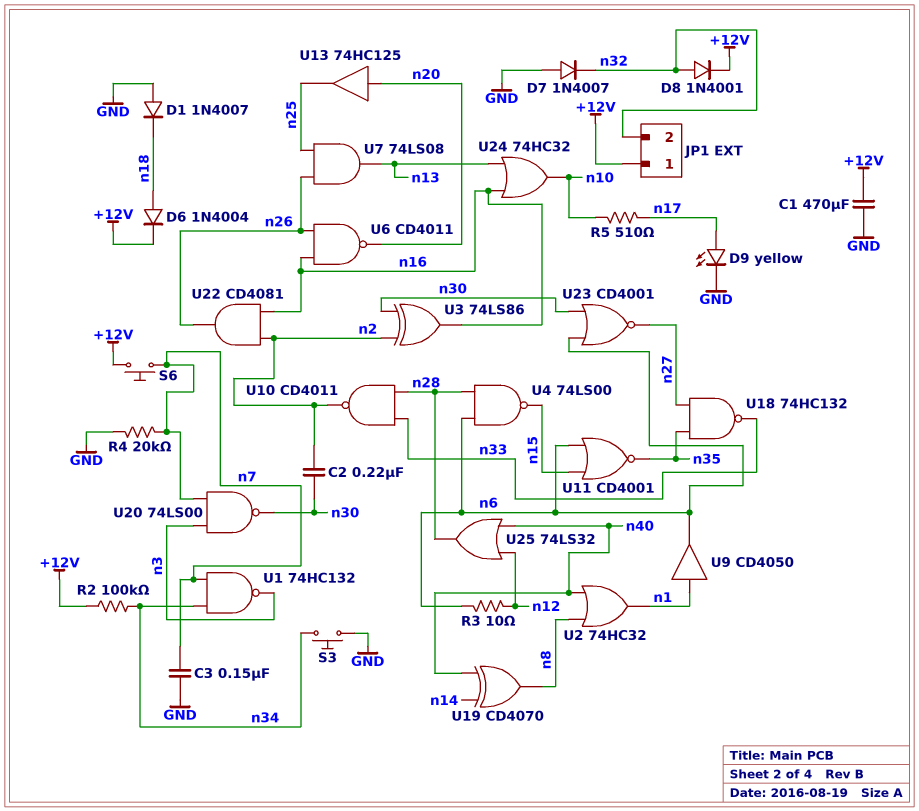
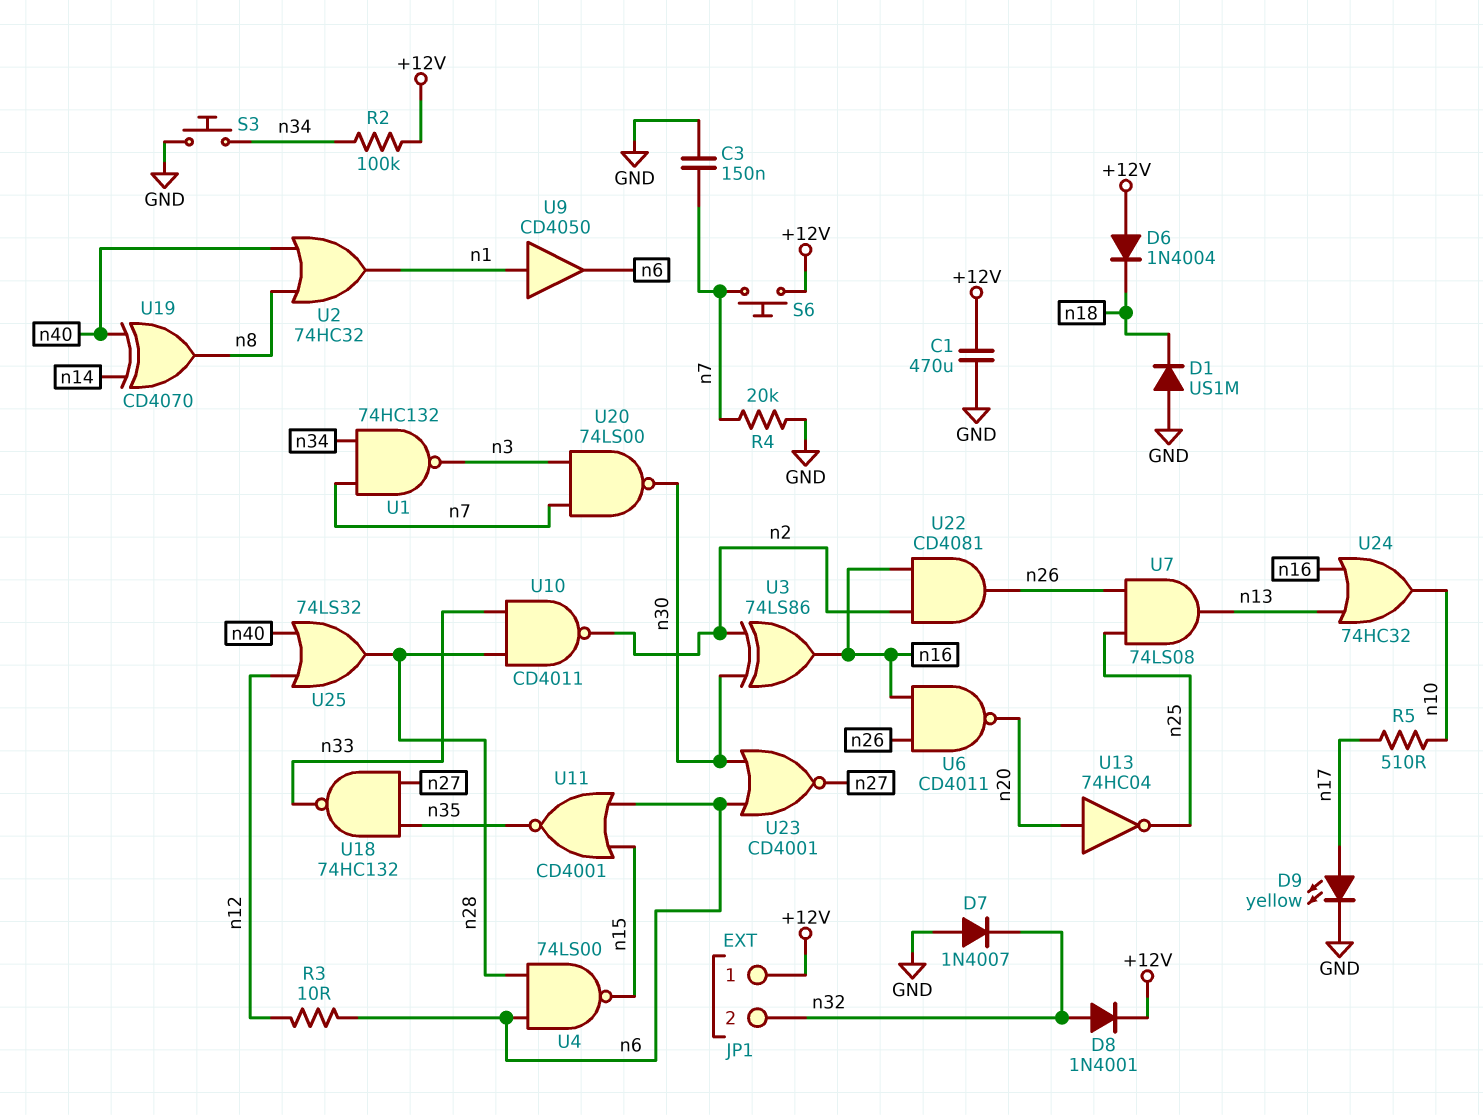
C2: 220nF (n2, n30) -> none
D1: diode 1N4007 (A GND, K n18) -> diode US1M (A GND, K n18)
D6: diode 1N4004 (A n18, K +12V) -> diode 1N4004 (A +12V, K n18)
U13: buffer 74HC125 (in n20, out n25) -> NOT 74HC04 (in n20, out n25)

